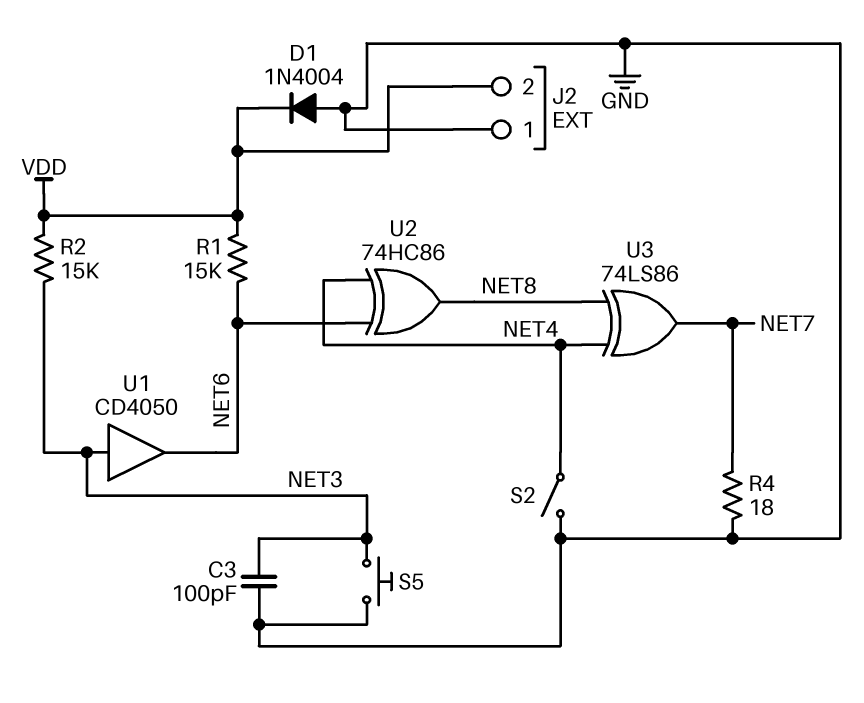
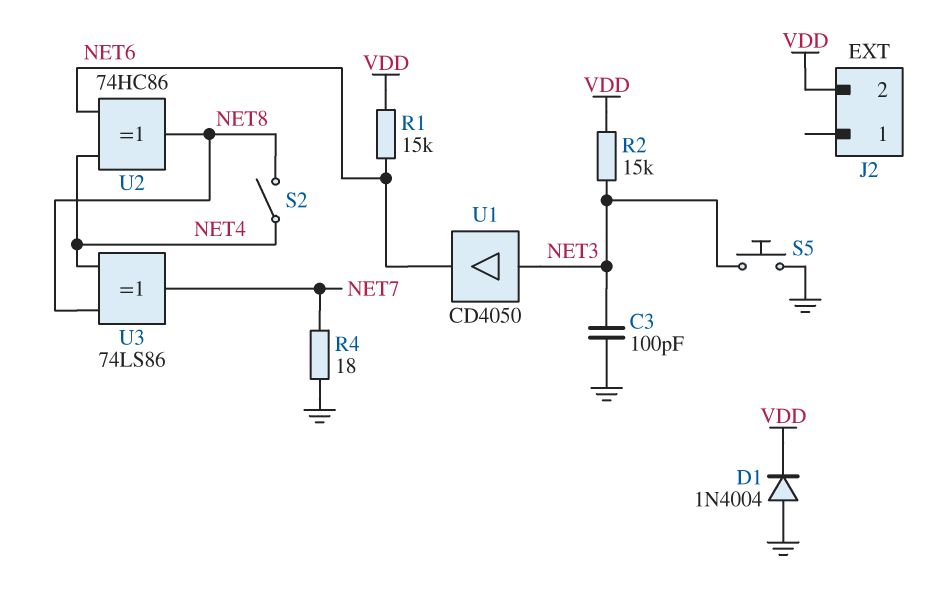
J2 pin 1: GND -> none
S2: switch (GND, NET4) -> switch (NET4, NET8)

